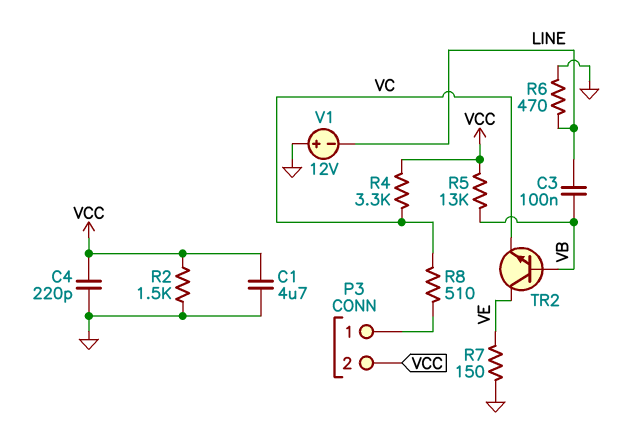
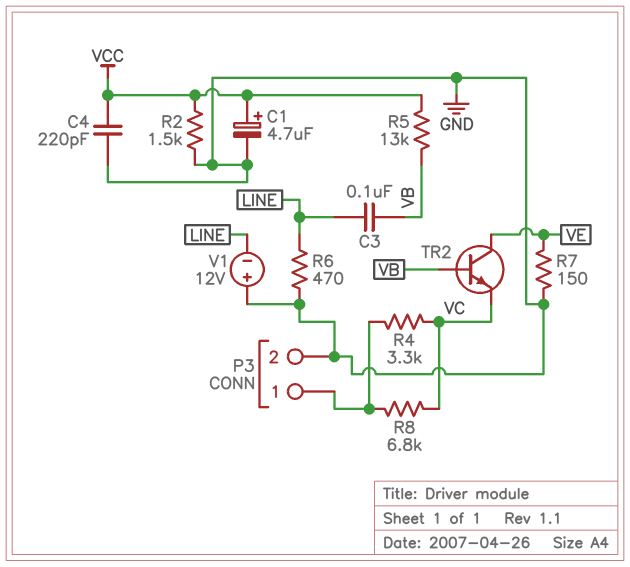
C1: 4.7uF (GND, VCC) -> 4.7uF (plus VCC, minus GND)
P3 pin 2: VCC -> GND
R4: 3.3k (VC, VCC) -> 3.3k (P3/1, VC)
R8: 510 (P3/1, VC) -> 6.8k (P3/1, VC)

